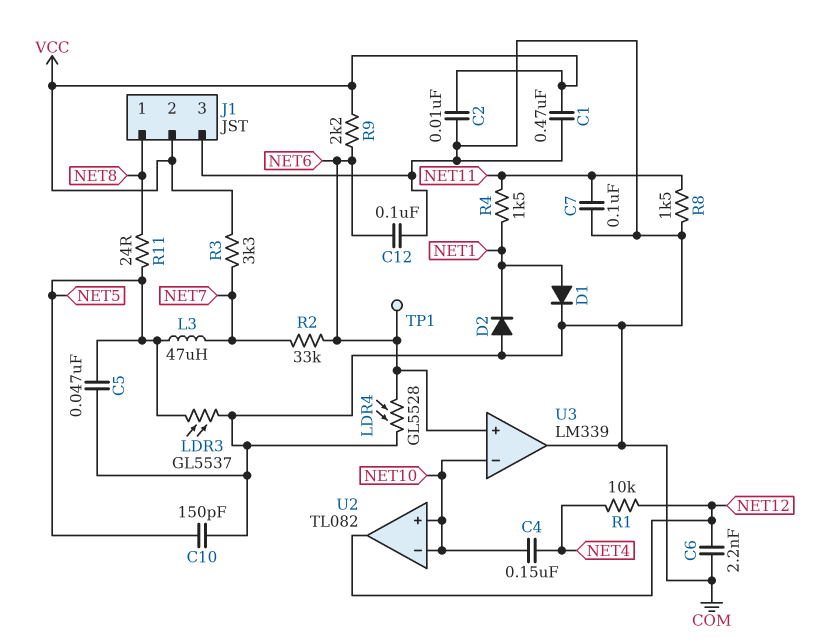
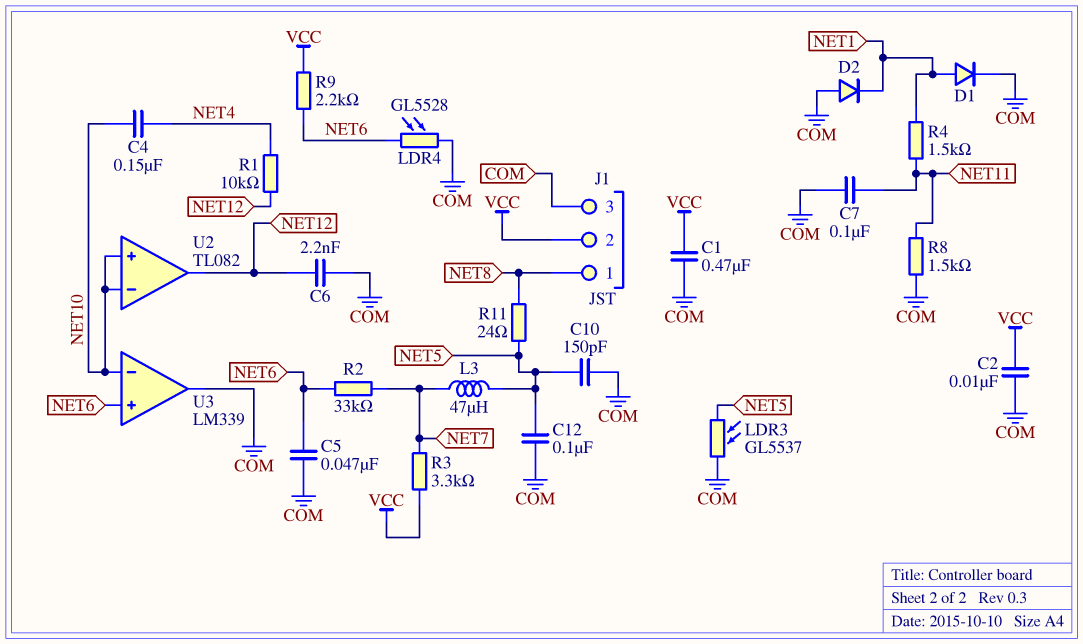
C5: 47nF (COM, NET5) -> 47nF (COM, NET6)
C12: 100nF (COM, NET6) -> 100nF (COM, NET5)
TP1: test point (NET6) -> none

